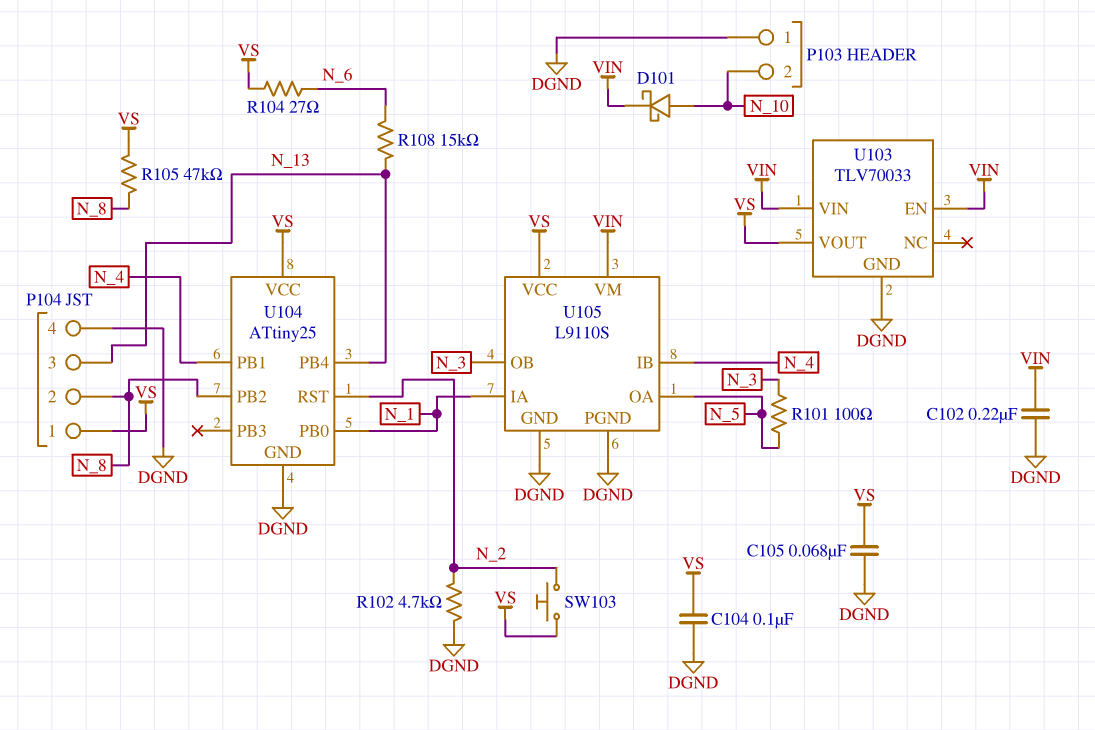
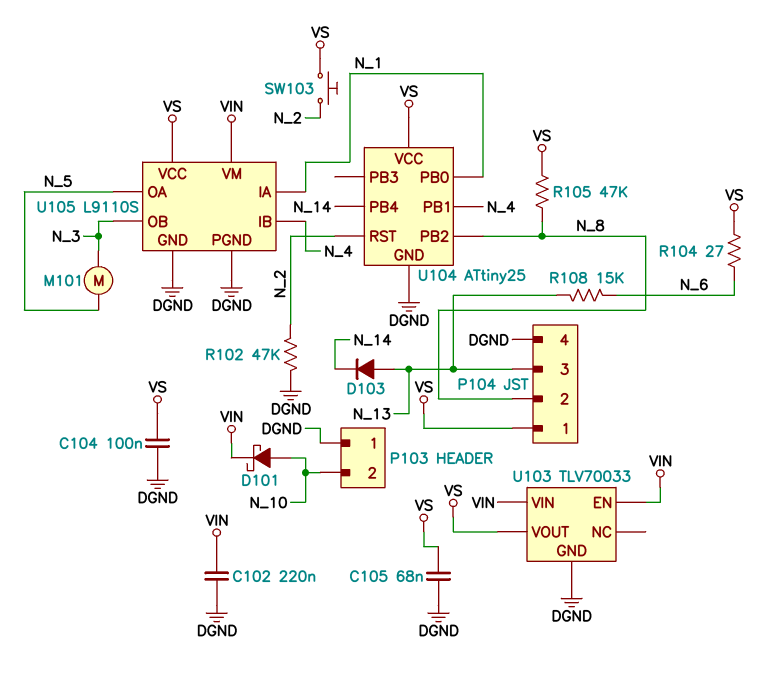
D103: none -> diode (A N_13, K N_14)
M101: none -> motor (N_3, N_5)
R101: 100 (N_3, N_5) -> none
R102: 4.7k (DGND, N_2) -> 47k (DGND, N_2)
U104 pin PB4: N_13 -> N_14

